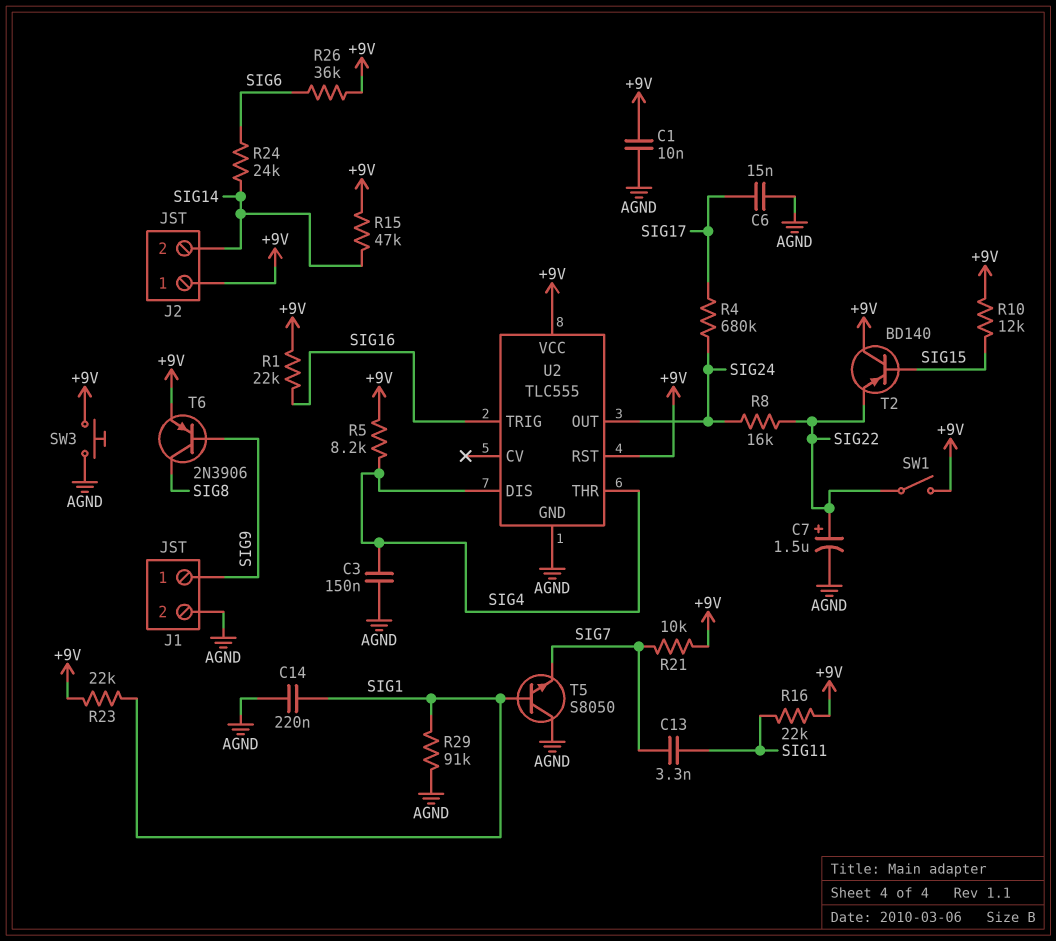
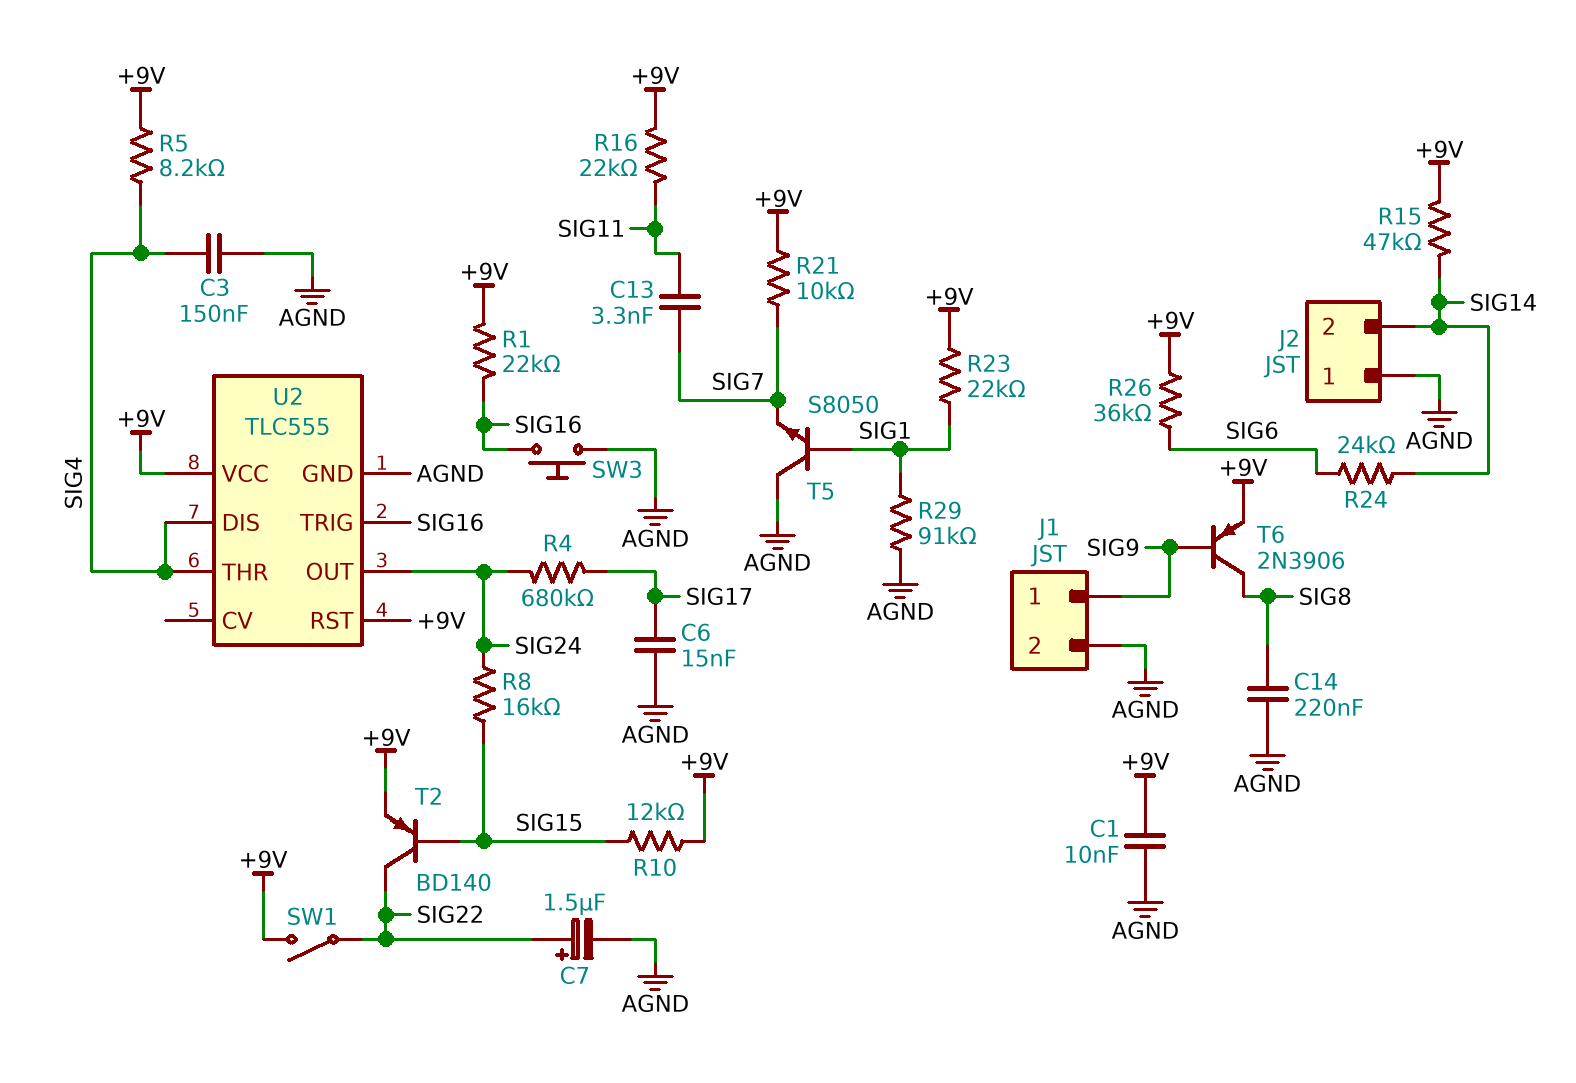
C14: 220nF (AGND, SIG1) -> 220nF (AGND, SIG8)
J2 pin 1: +9V -> AGND
R8: 16k (SIG22, SIG24) -> 16k (SIG15, SIG24)
SW3: button (+9V, AGND) -> button (AGND, SIG16)
T2: PNP BD140 (B SIG15, C +9V, E SIG22) -> PNP BD140 (B SIG15, C SIG22, E +9V)

